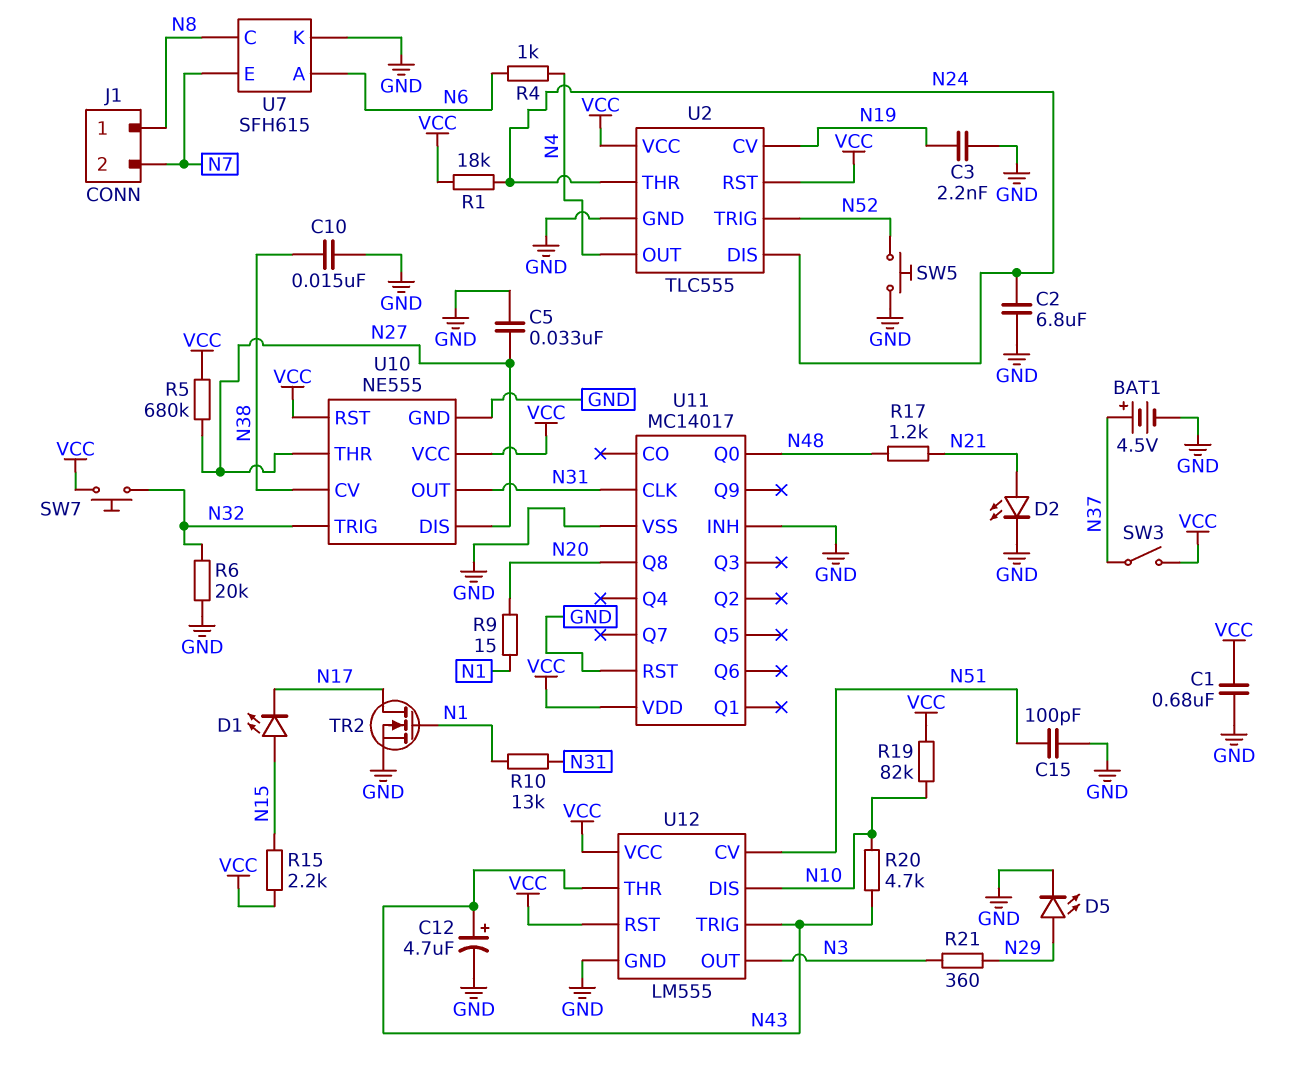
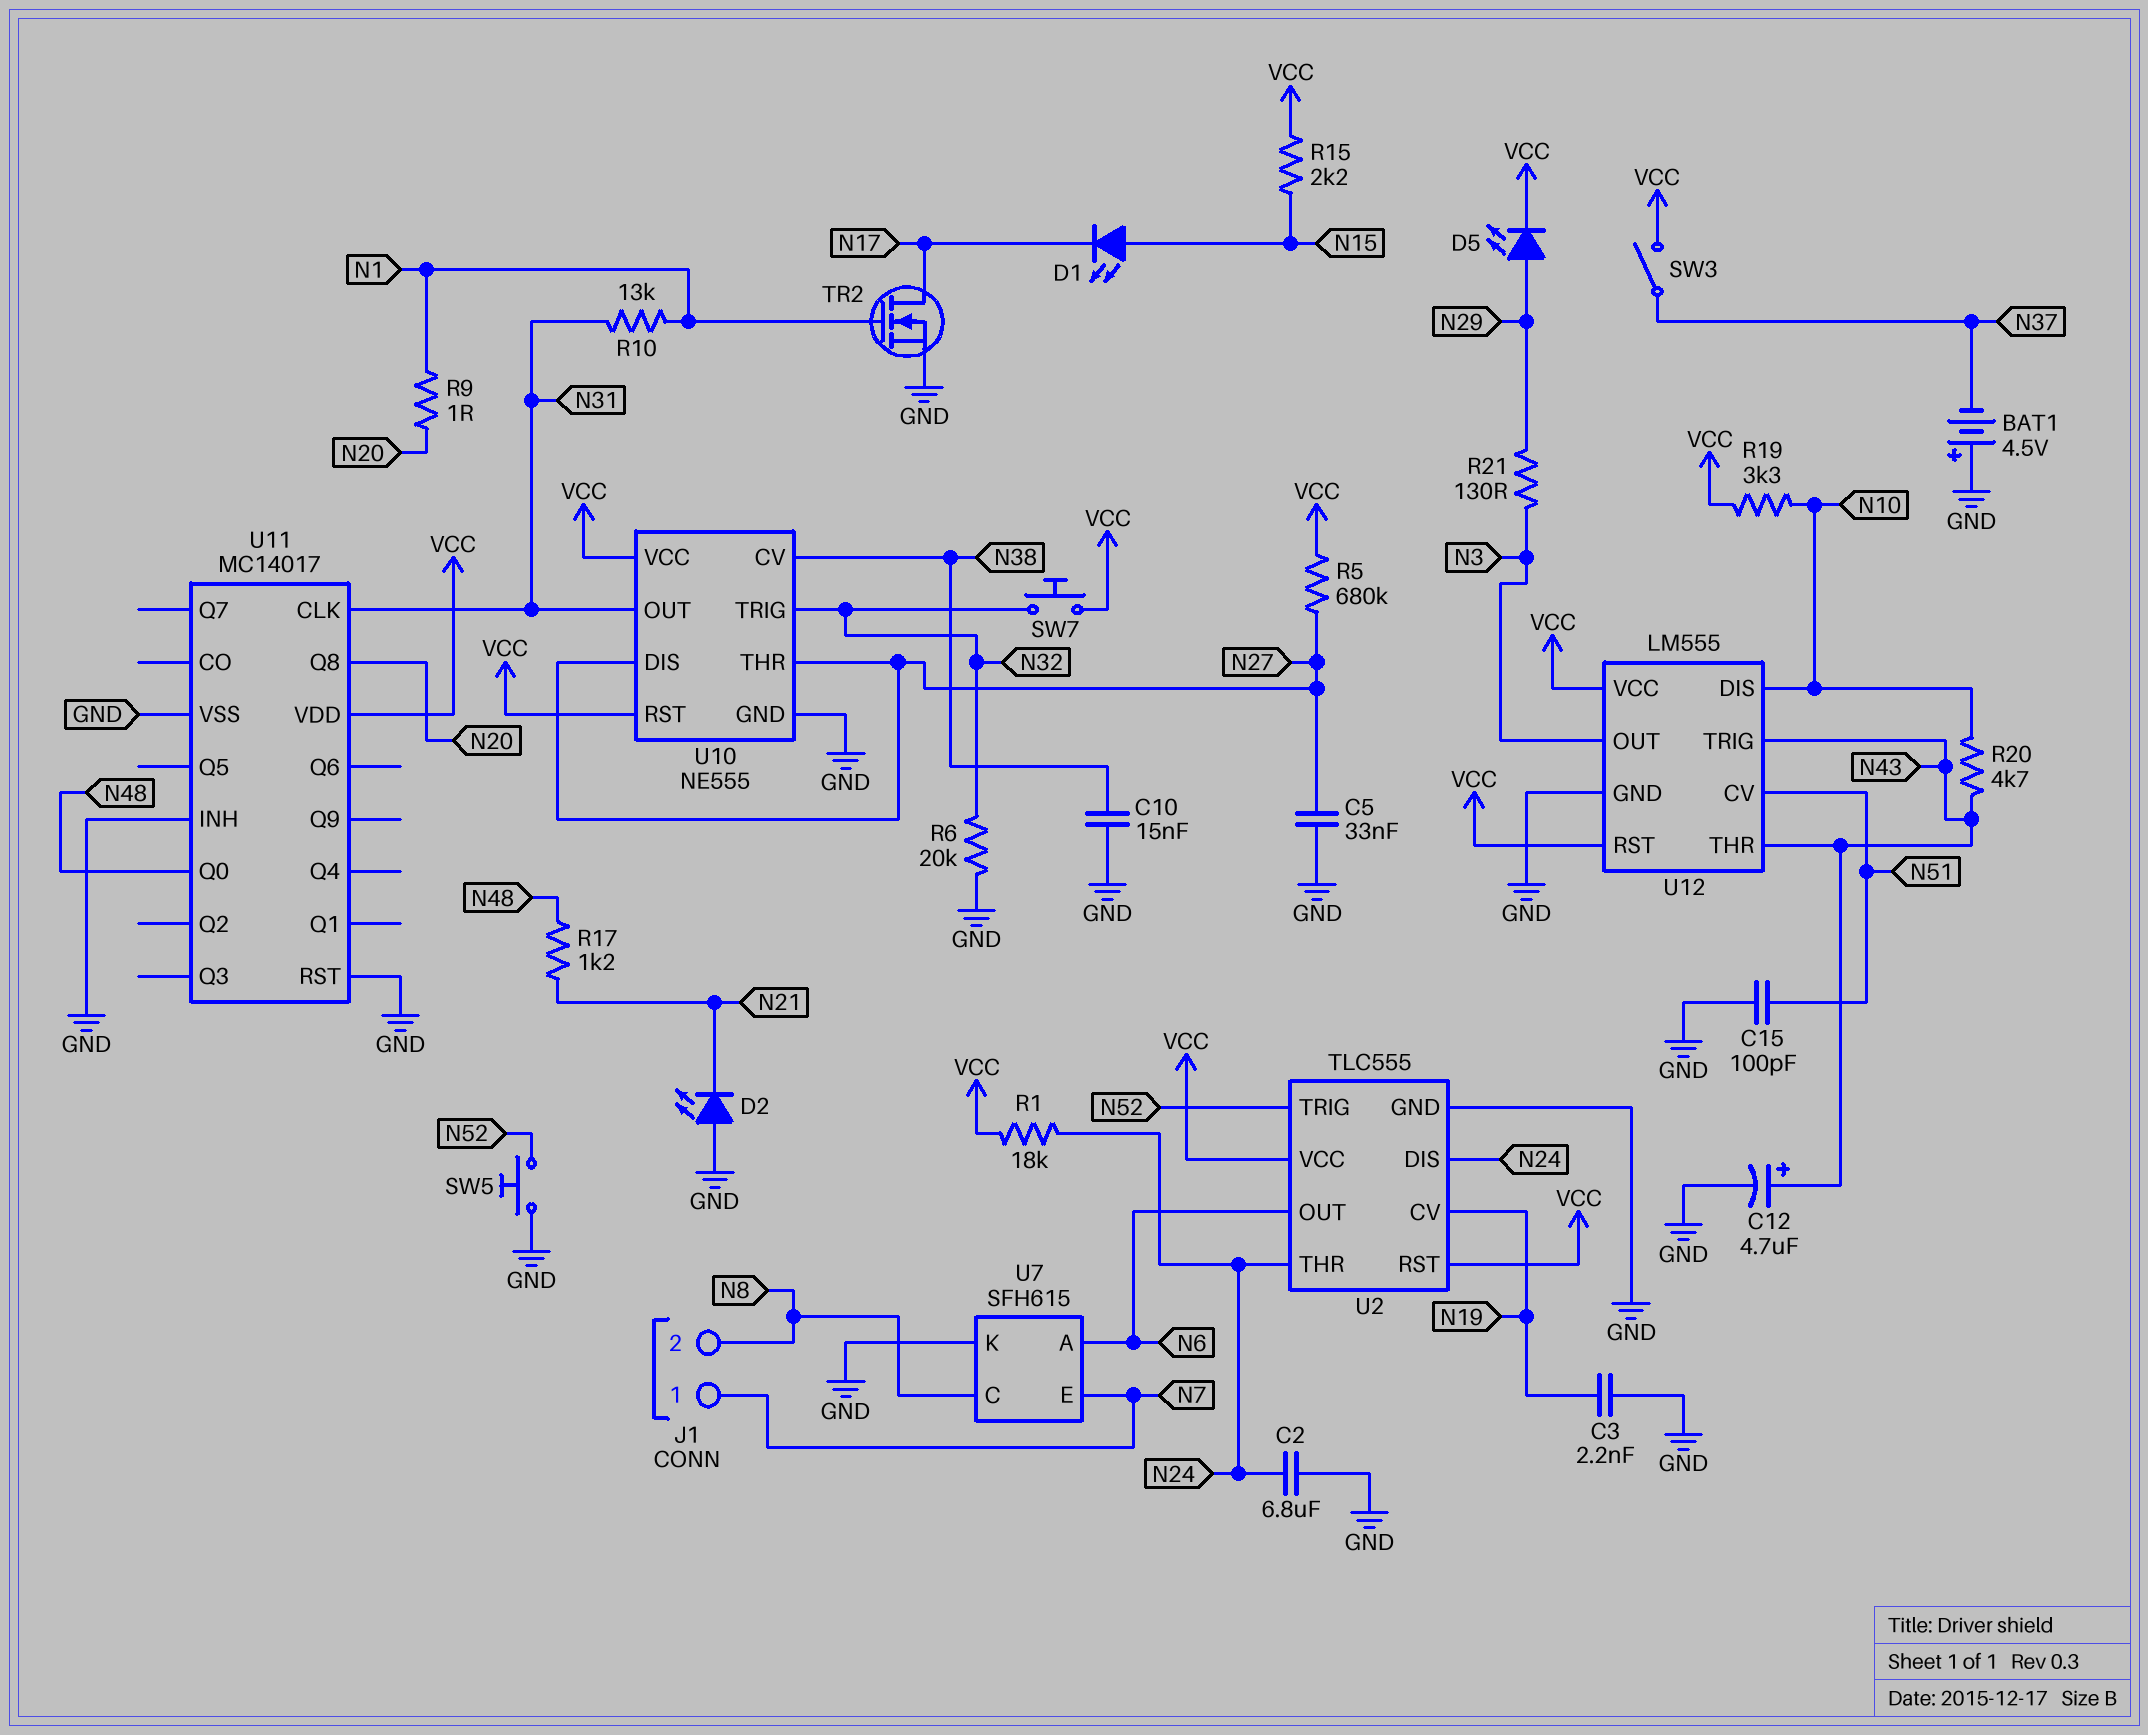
BAT1: 4.5V (plus N37, minus GND) -> 4.5V (plus GND, minus N37)
C1: 680nF (GND, VCC) -> none
D2: LED (A N21, K GND) -> LED (A GND, K N21)
D5: LED (A N29, K GND) -> LED (A N29, K VCC)
J1 pin 1: N8 -> N7
J1 pin 2: N7 -> N8
R4: 1k (N4, N6) -> none
R9: 15 (N1, N20) -> 1 (N1, N20)
R19: 82k (N10, VCC) -> 3.3k (N10, VCC)
R21: 360 (N3, N29) -> 130 (N3, N29)
U2 pin OUT: N4 -> N6

